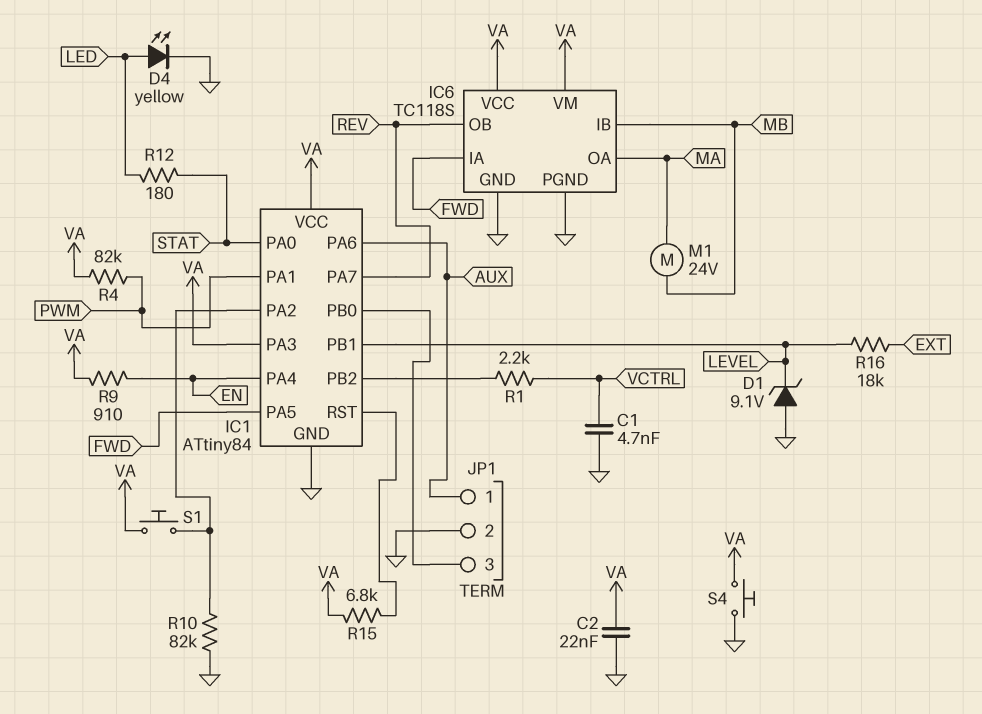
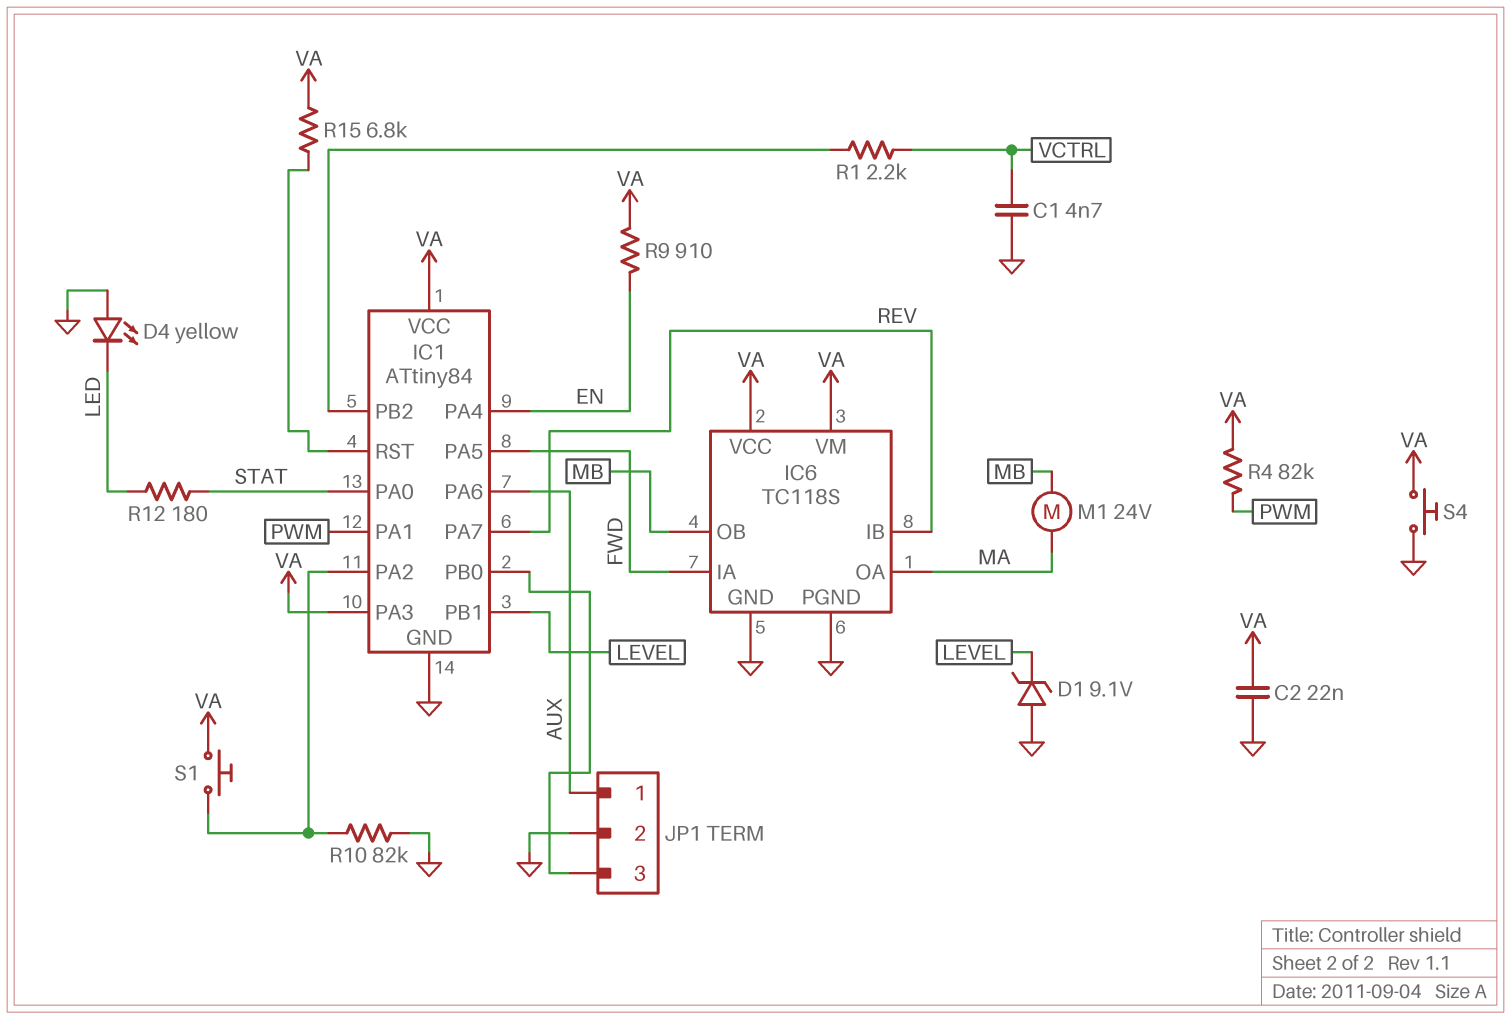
D4: LED yellow (A LED, K GND) -> LED yellow (A GND, K LED)
IC6 pin IB: MB -> REV
IC6 pin OB: REV -> MB
R16: 18k (EXT, LEVEL) -> none

